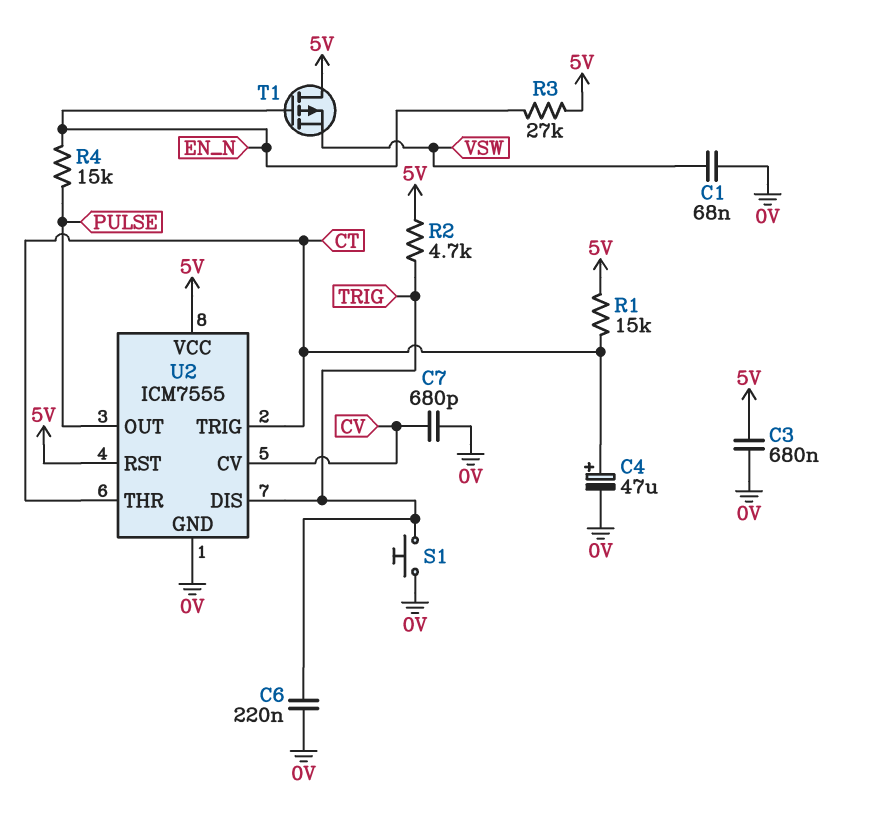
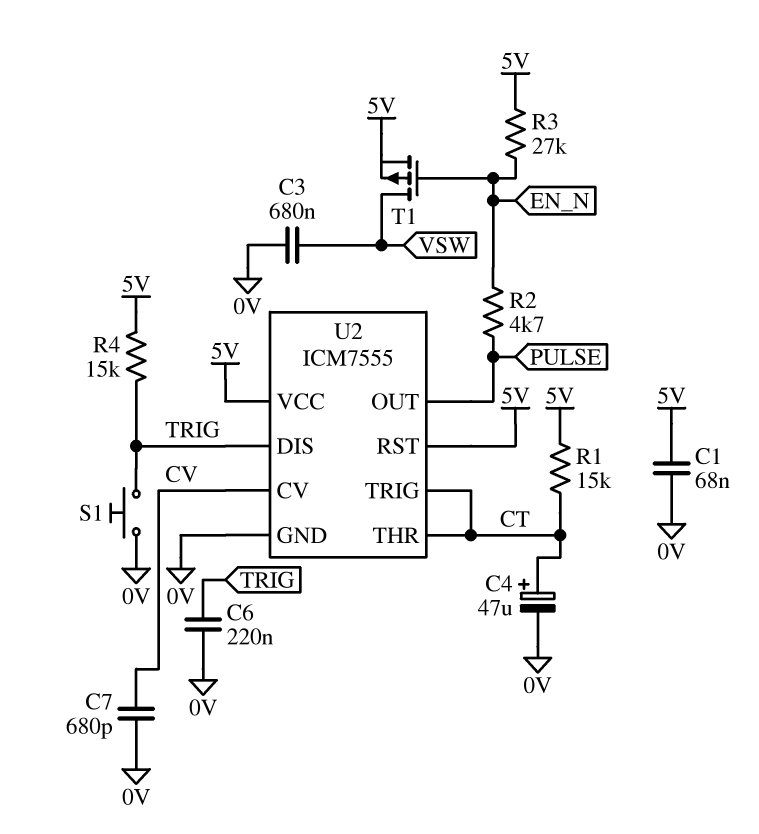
C1: 68nF (0V, VSW) -> 68nF (0V, 5V)
C3: 680nF (0V, 5V) -> 680nF (0V, VSW)
R2: 4.7k (5V, TRIG) -> 4.7k (EN_N, PULSE)
R4: 15k (EN_N, PULSE) -> 15k (5V, TRIG)
T1: PMOS (G EN_N, D 5V, S VSW) -> PMOS (G EN_N, D VSW, S 5V)

